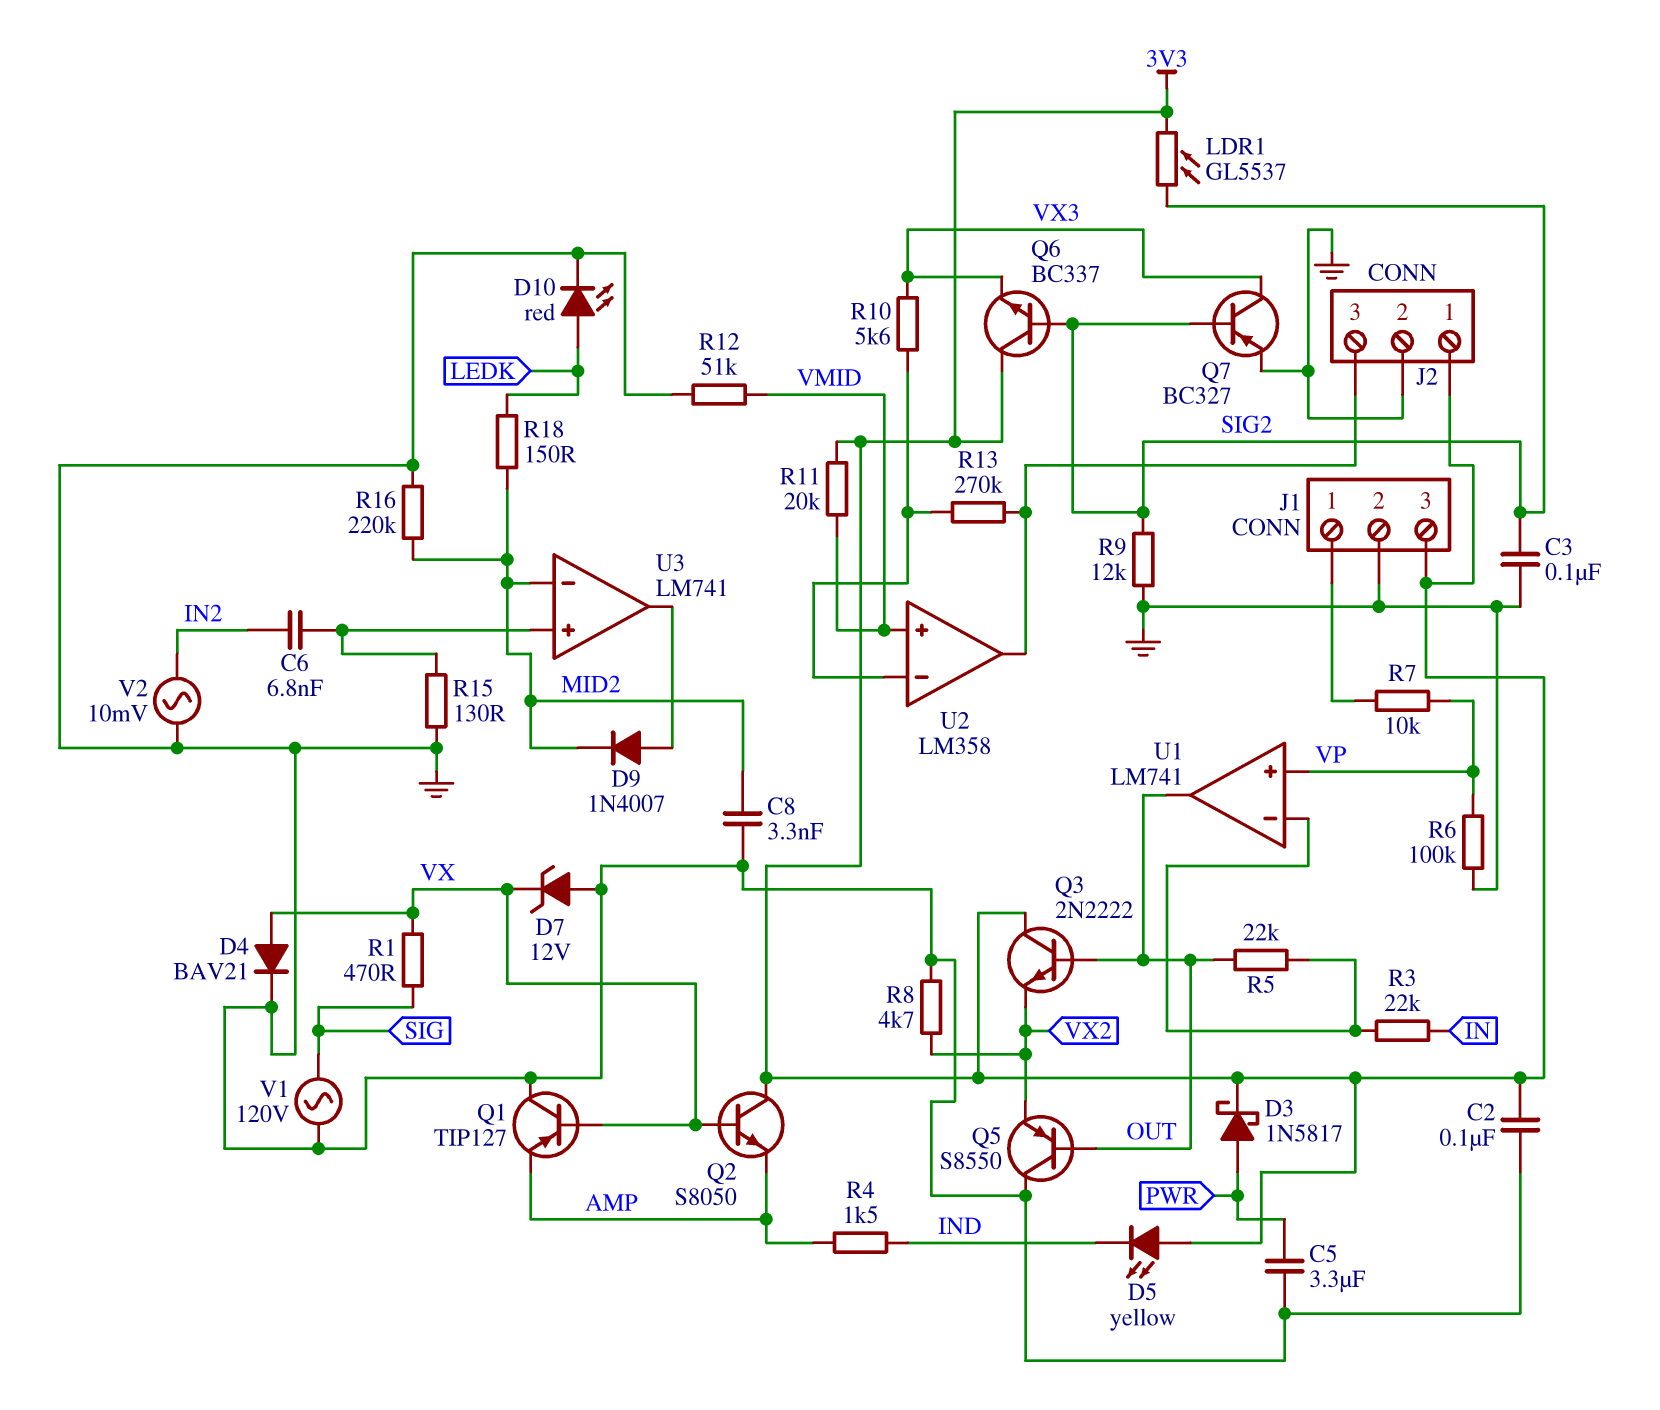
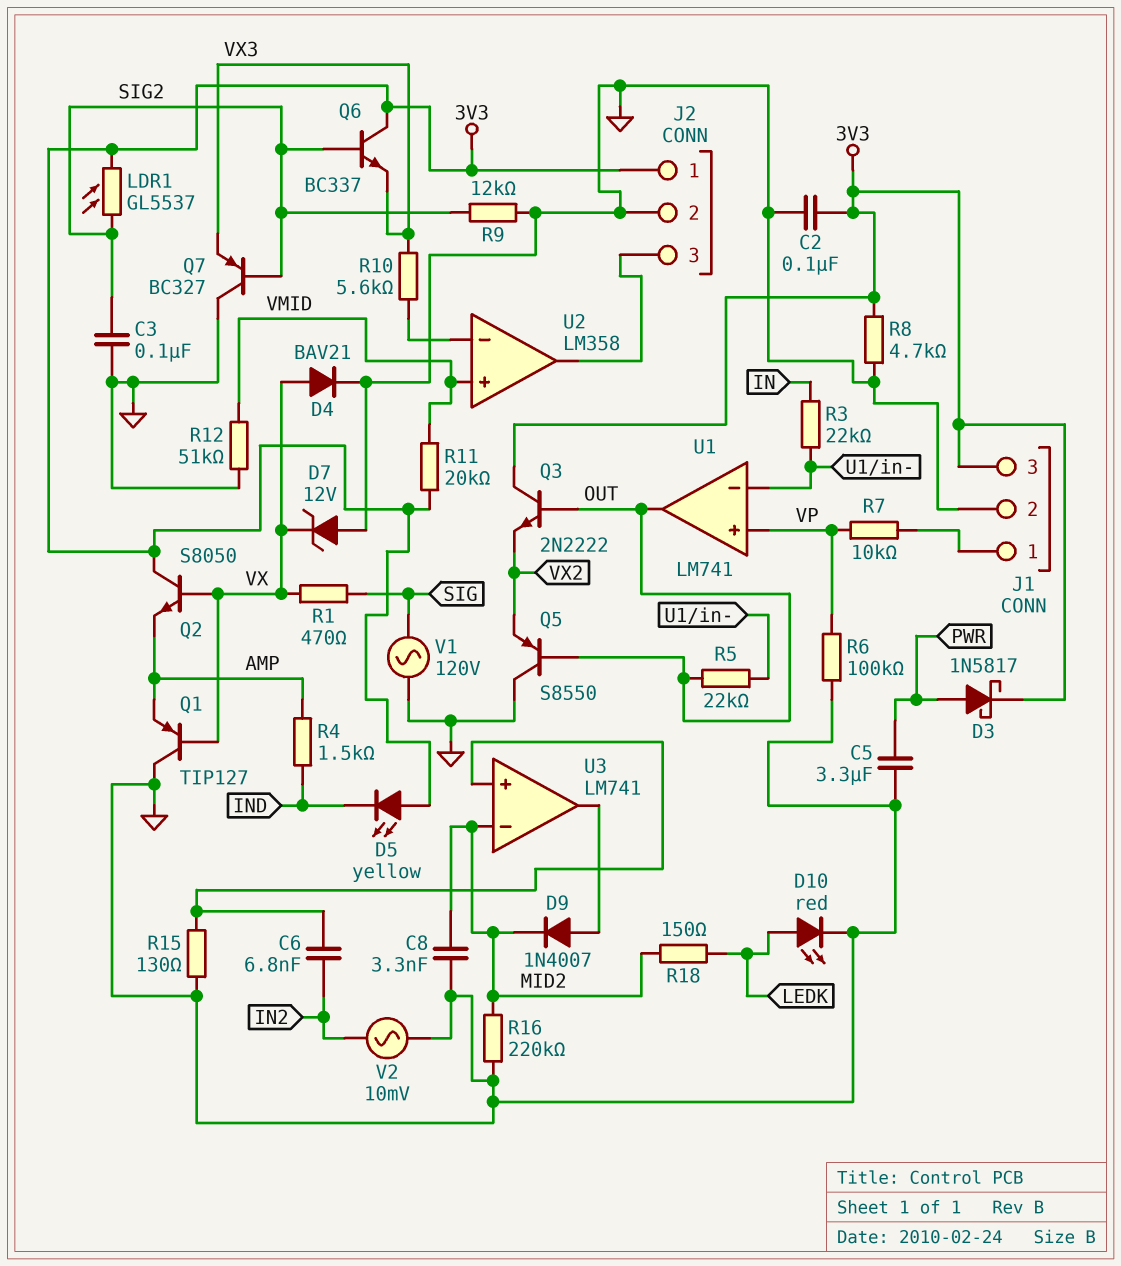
Q7: PNP BC327 (B SIG2, C VX3, E GND) -> PNP BC327 (B SIG2, C GND, E VX3)
R8: 4.7k (GND, VX2) -> 4.7k (3V3, GND)
R13: 270k (J2/3, U2/in-) -> none

